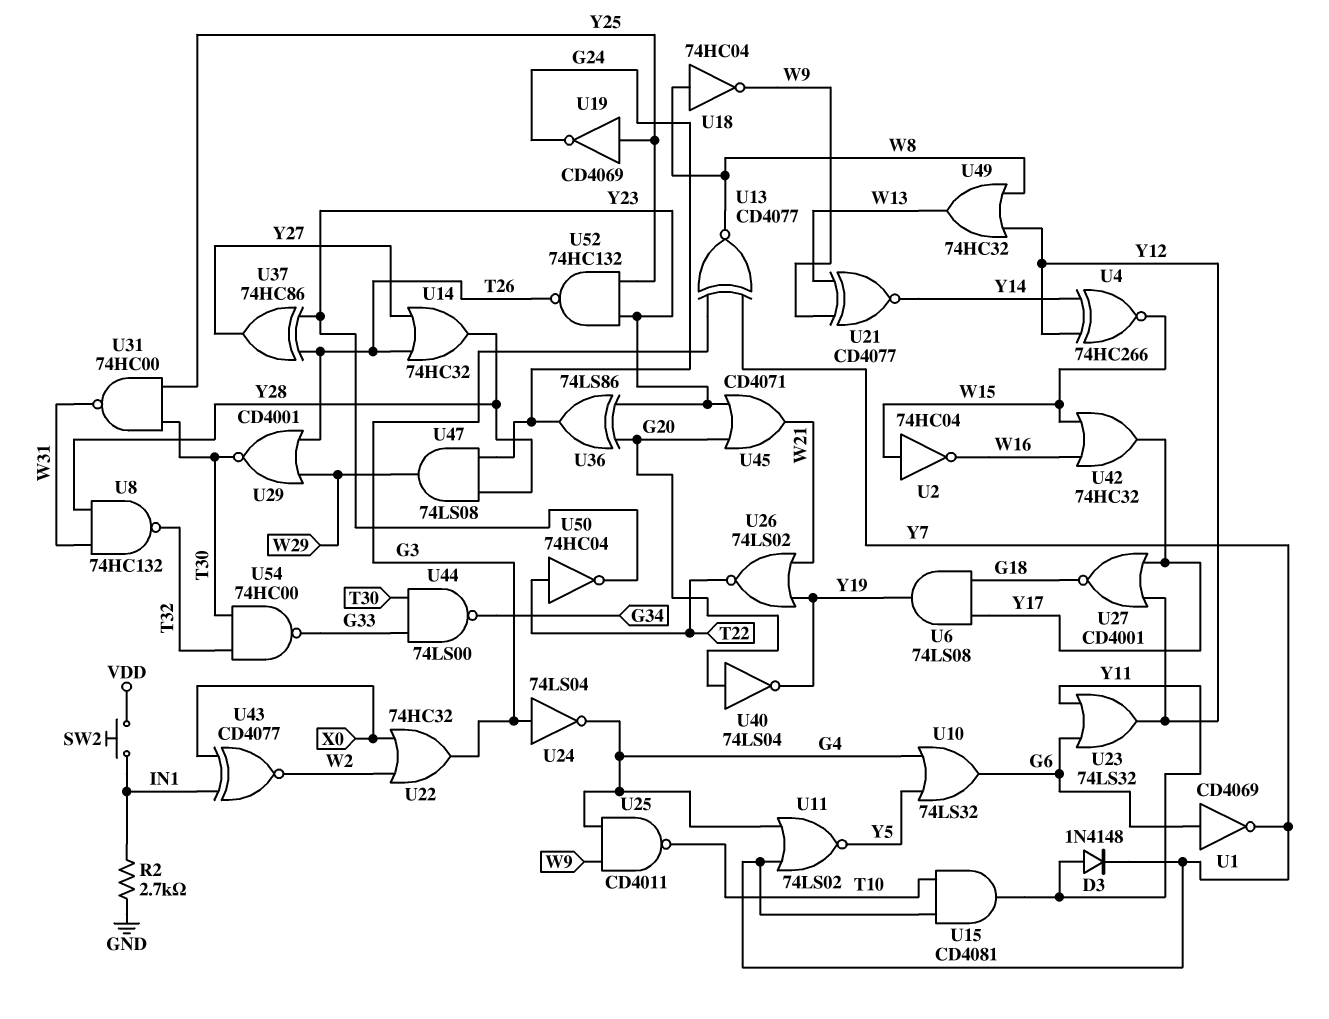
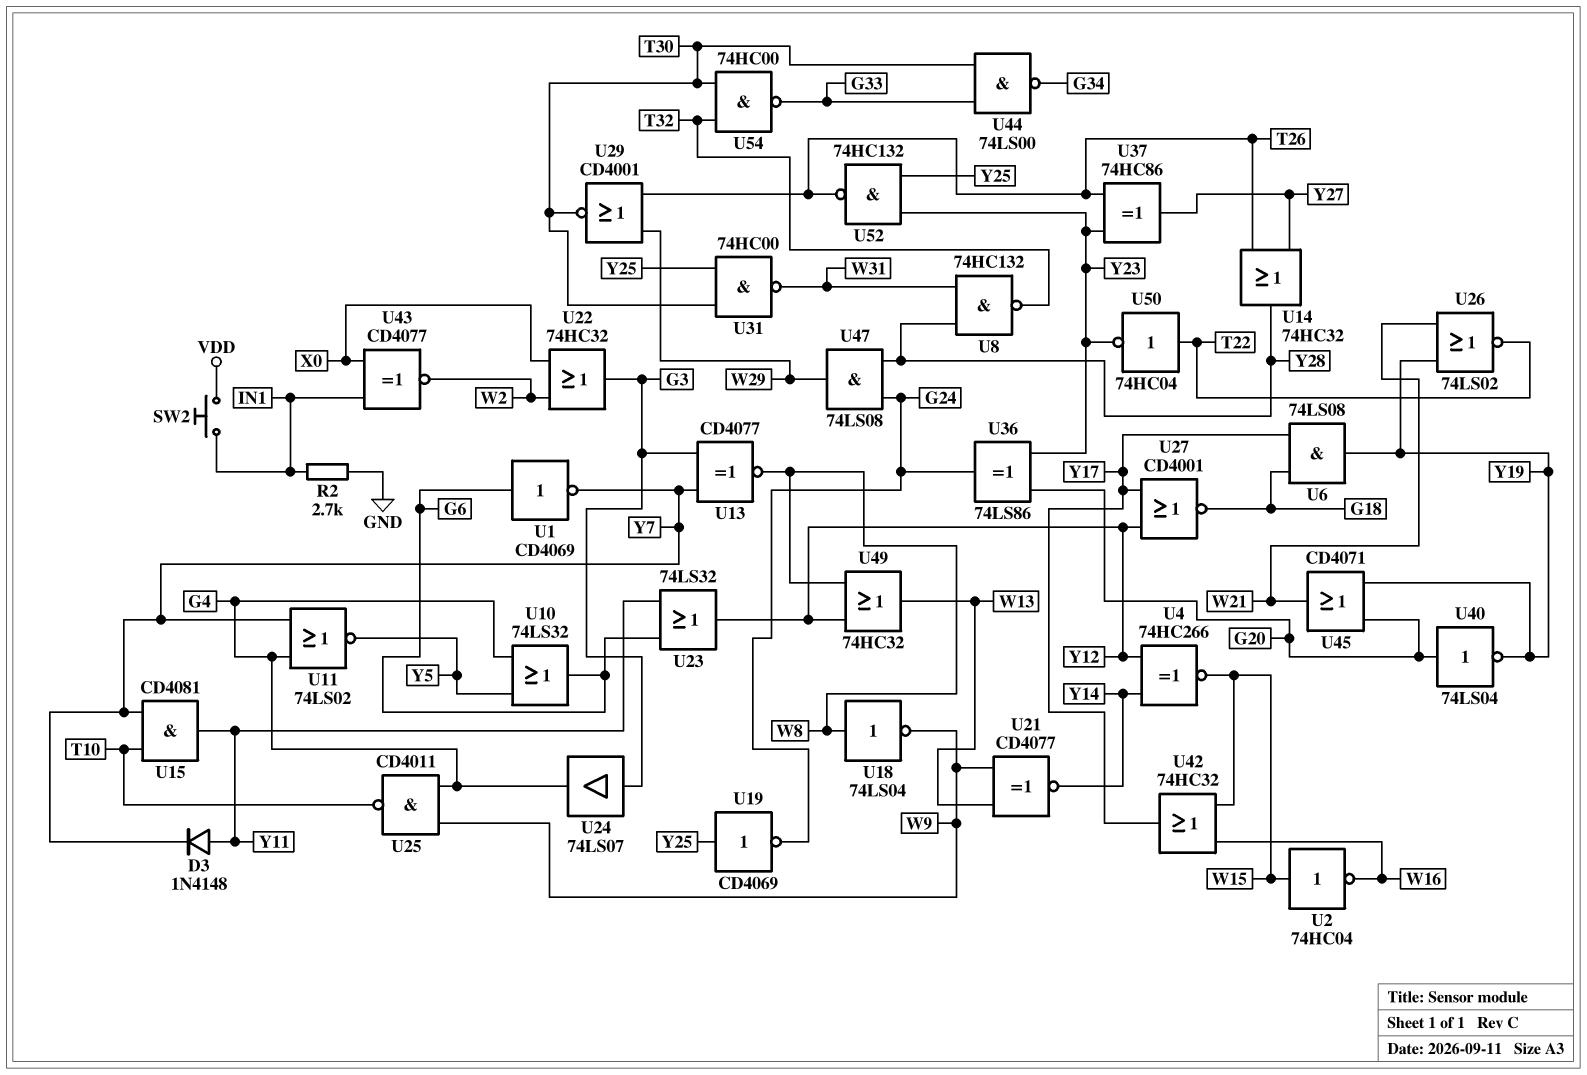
U18: NOT 74HC04 (in W8, out W9) -> NOT 74LS04 (in W8, out W9)
U24: NOT 74LS04 (in G3, out G4) -> buffer 74LS07 (in G3, out G4)
U45: OR CD4071 (in G20, in Y23, out W21) -> OR CD4071 (in G20, in Y19, out W21)

